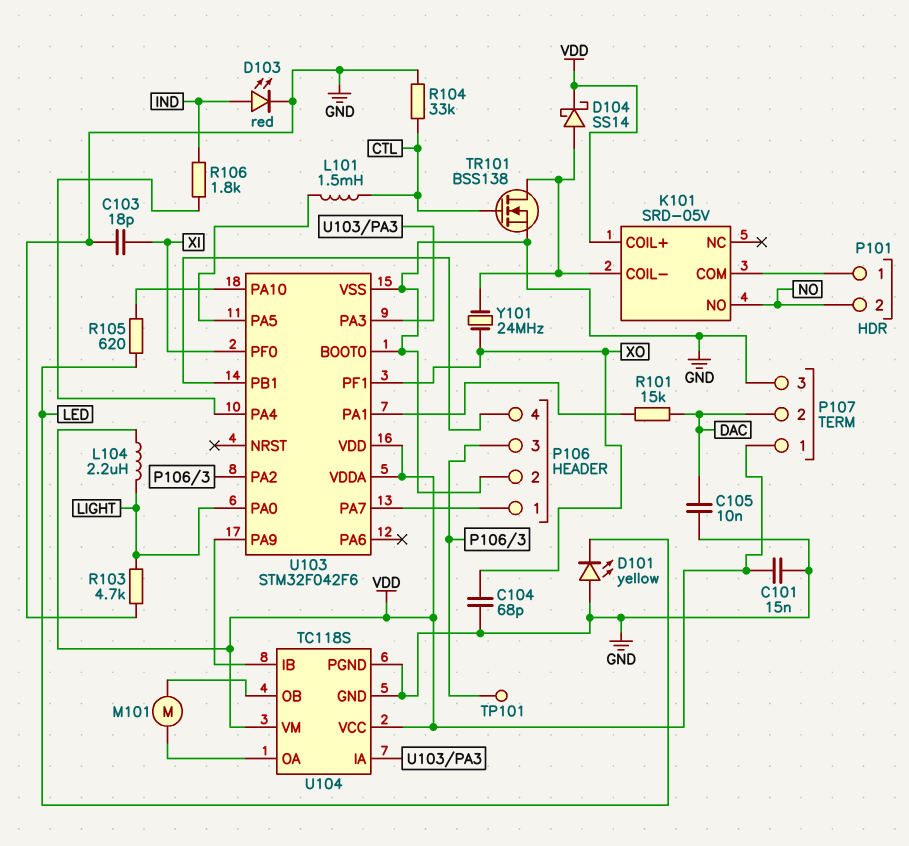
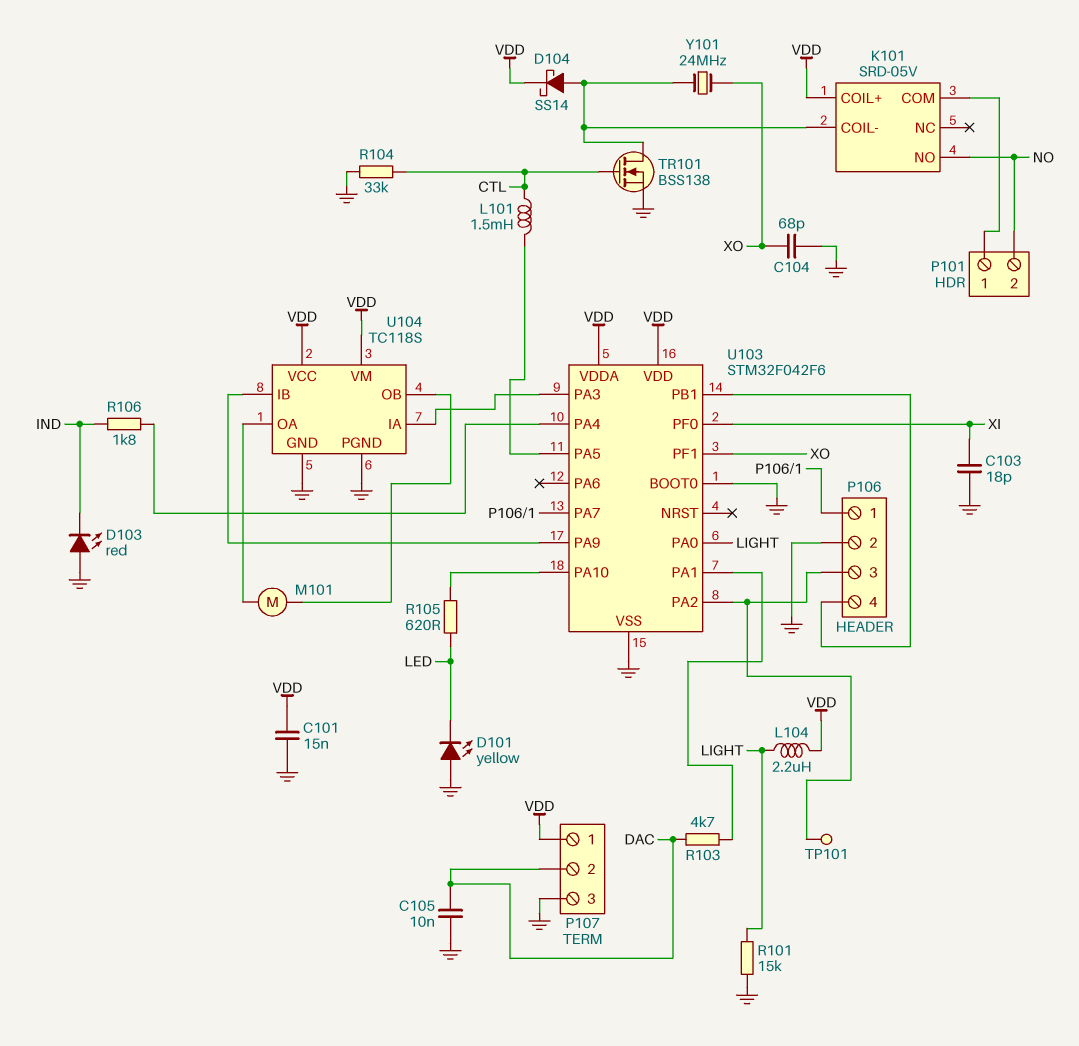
D103: LED red (A IND, K GND) -> LED red (A GND, K IND)
R101: 15k (DAC, U103/PA1) -> 15k (GND, LIGHT)
R103: 4.7k (GND, LIGHT) -> 4.7k (DAC, U103/PA1)

